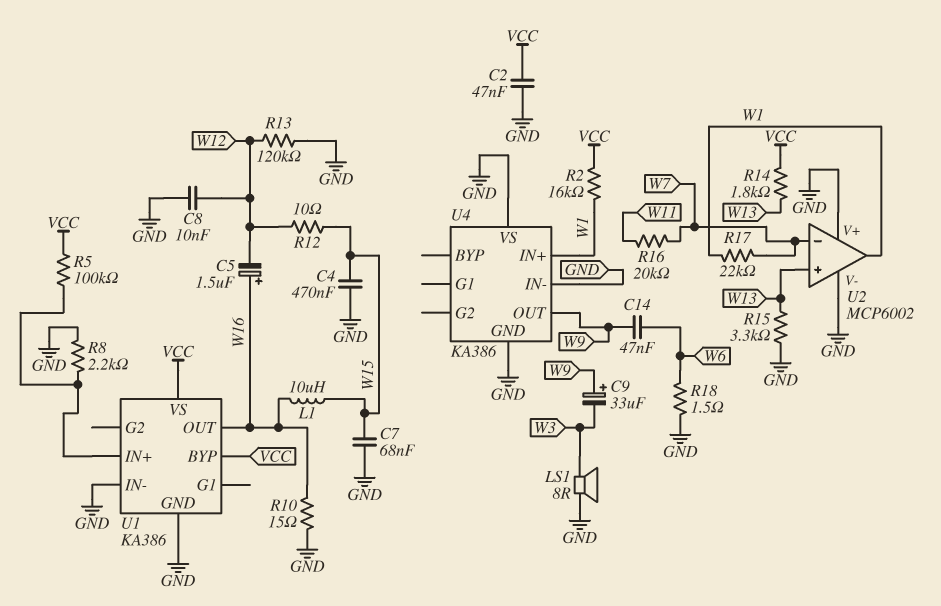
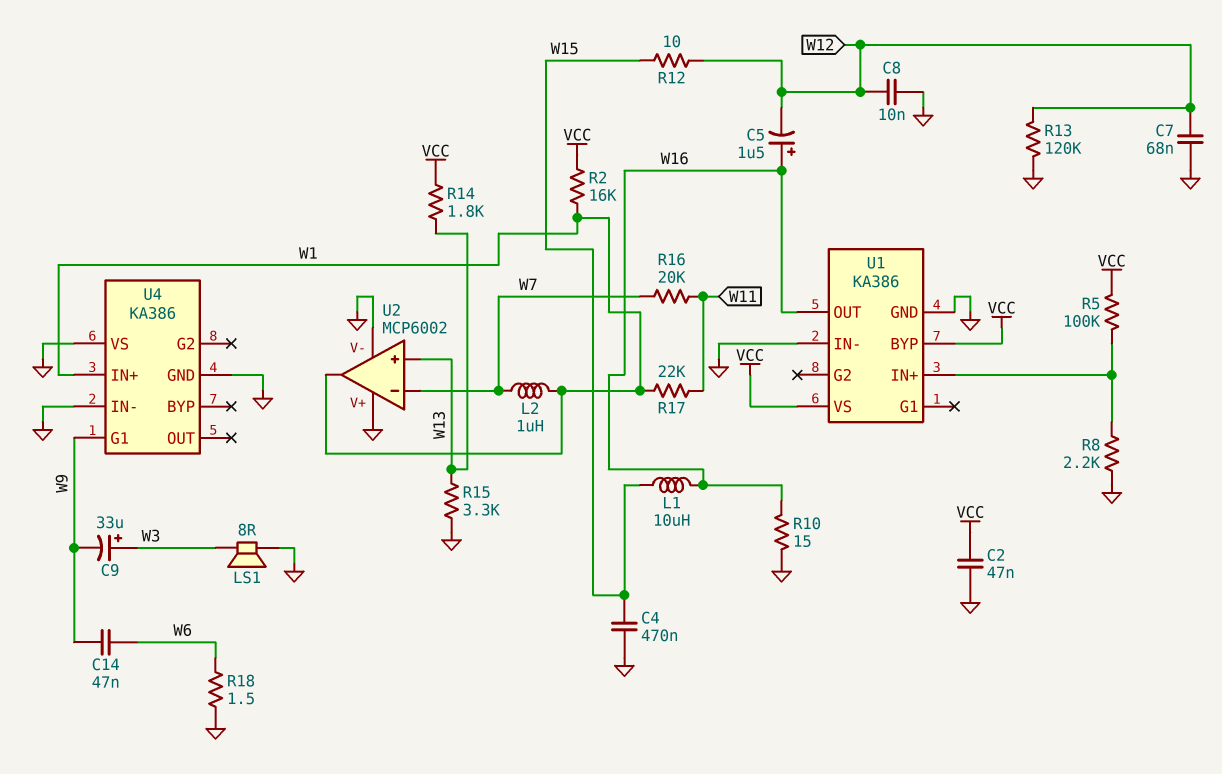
C7: 68nF (GND, W15) -> 68nF (GND, W12)
C9: 33uF (plus W9, minus W3) -> 33uF (plus W3, minus W9)
L2: none -> 1uH (W1, W7)
R17: 22k (W1, W7) -> 22k (W1, W11)
U4 pin G1: none -> W9
U4 pin OUT: W9 -> none

